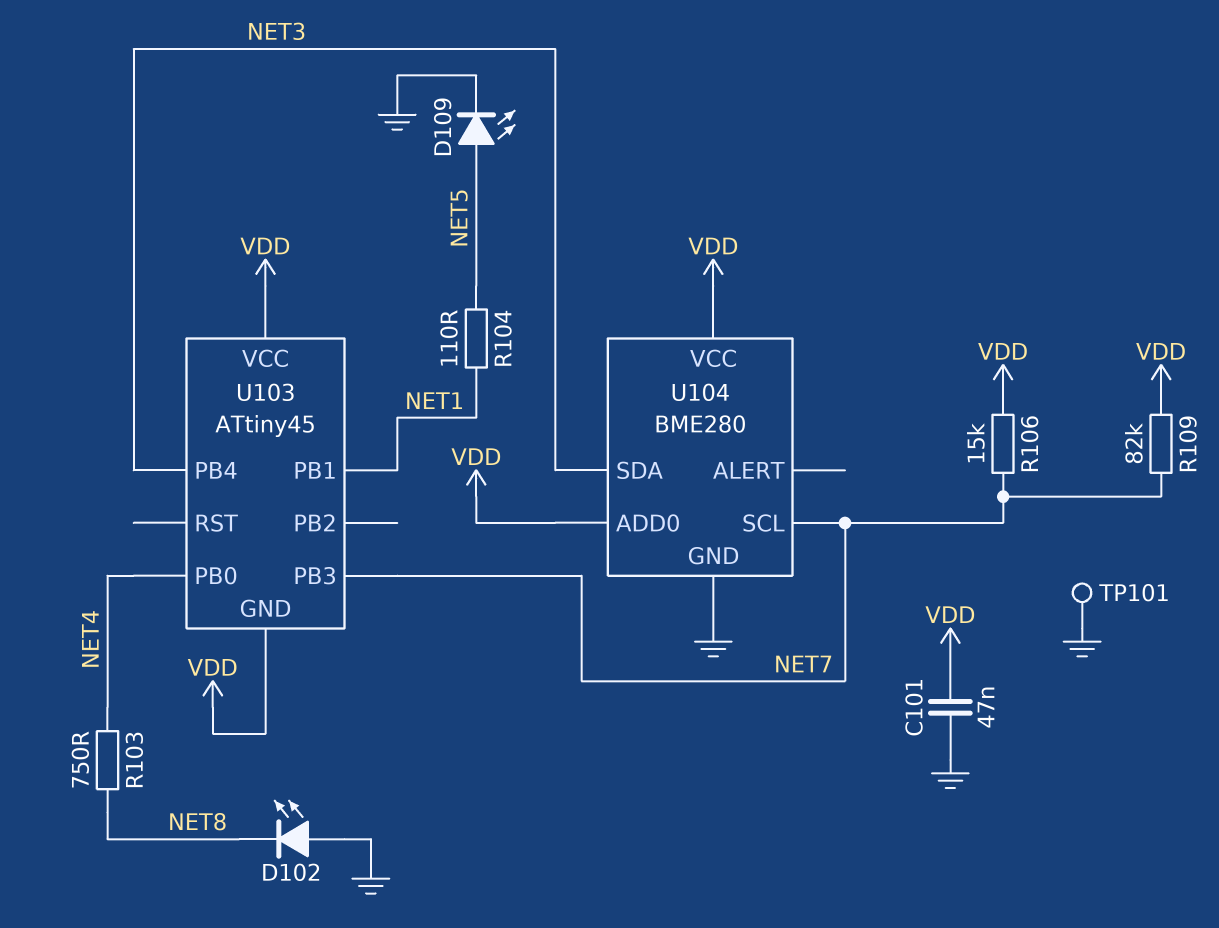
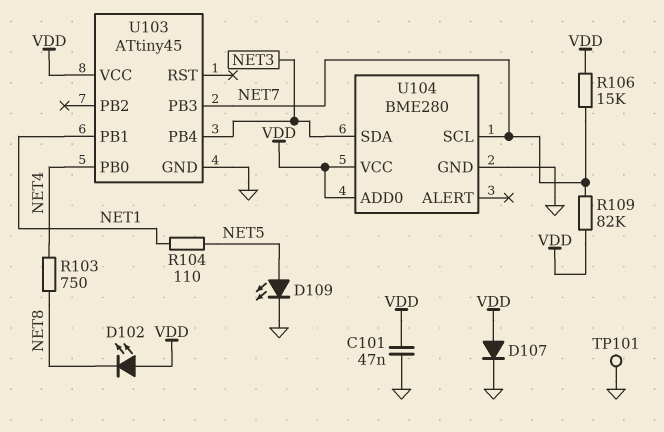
D102: LED (A GND, K NET8) -> LED (A VDD, K NET8)
D107: none -> diode (A VDD, K GND)
U103 pin GND: VDD -> GND

